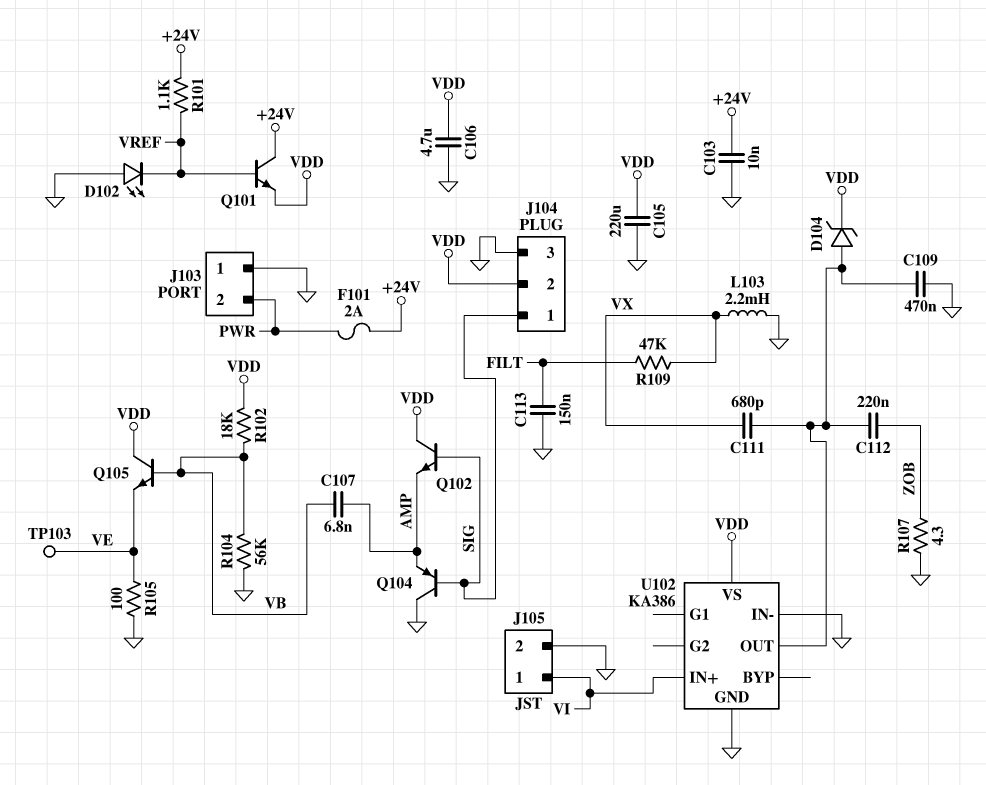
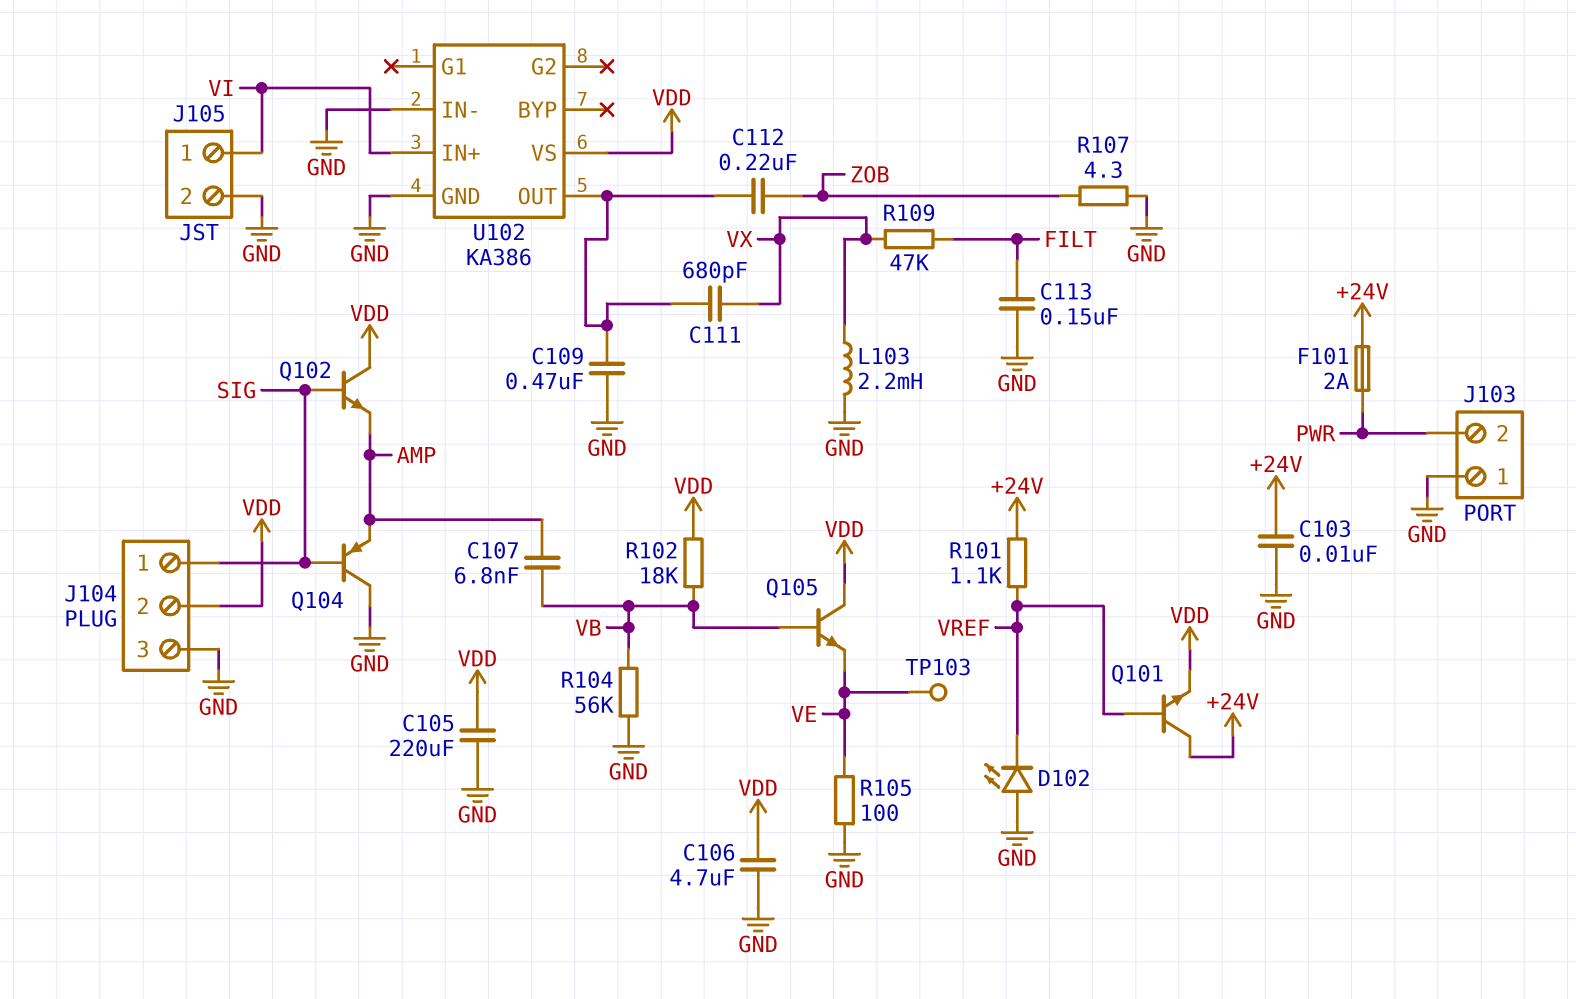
D104: zener (A U102/OUT, K VDD) -> none

